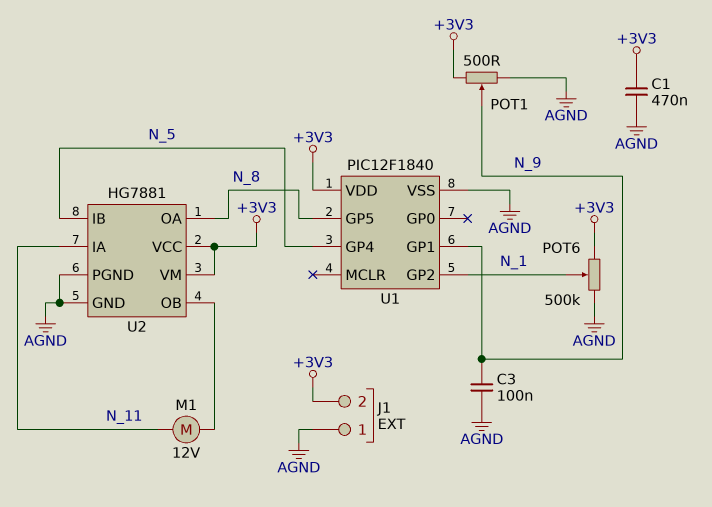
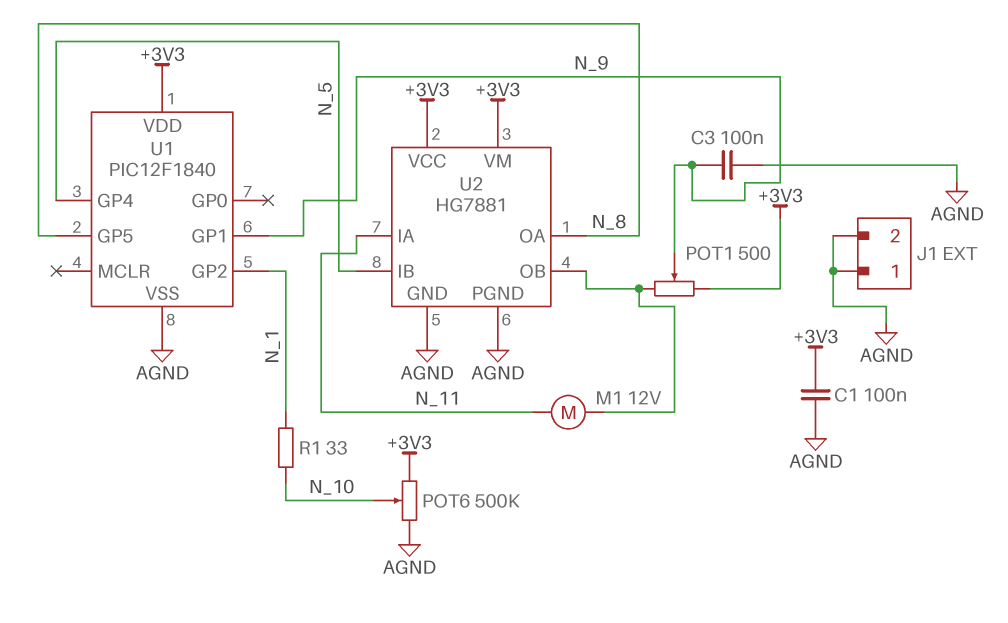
C1: 470nF (+3V3, AGND) -> 100nF (+3V3, AGND)
J1 pin 2: +3V3 -> AGND
POT1: 500 (+3V3, AGND, wiper N_9) -> 500 (+3V3, U2/OB, wiper N_9)
POT6: 500k (+3V3, AGND, wiper N_1) -> 500k (+3V3, AGND, wiper N_10)
R1: none -> 33 (N_1, N_10)

